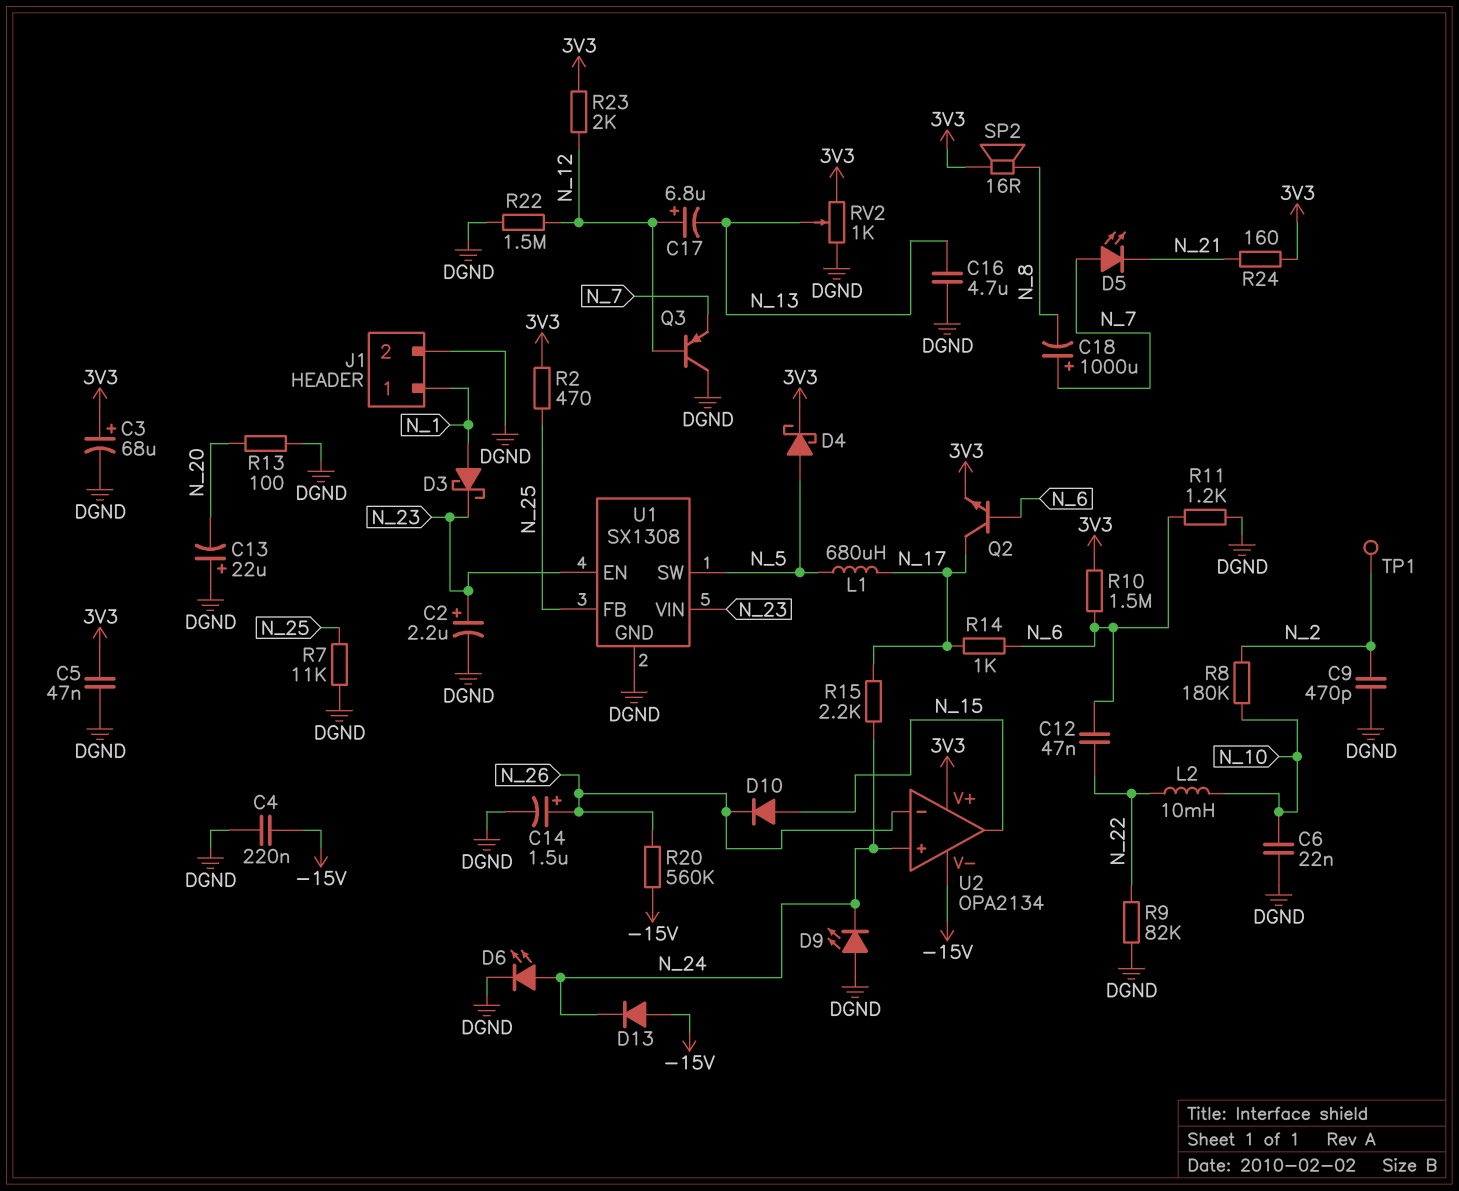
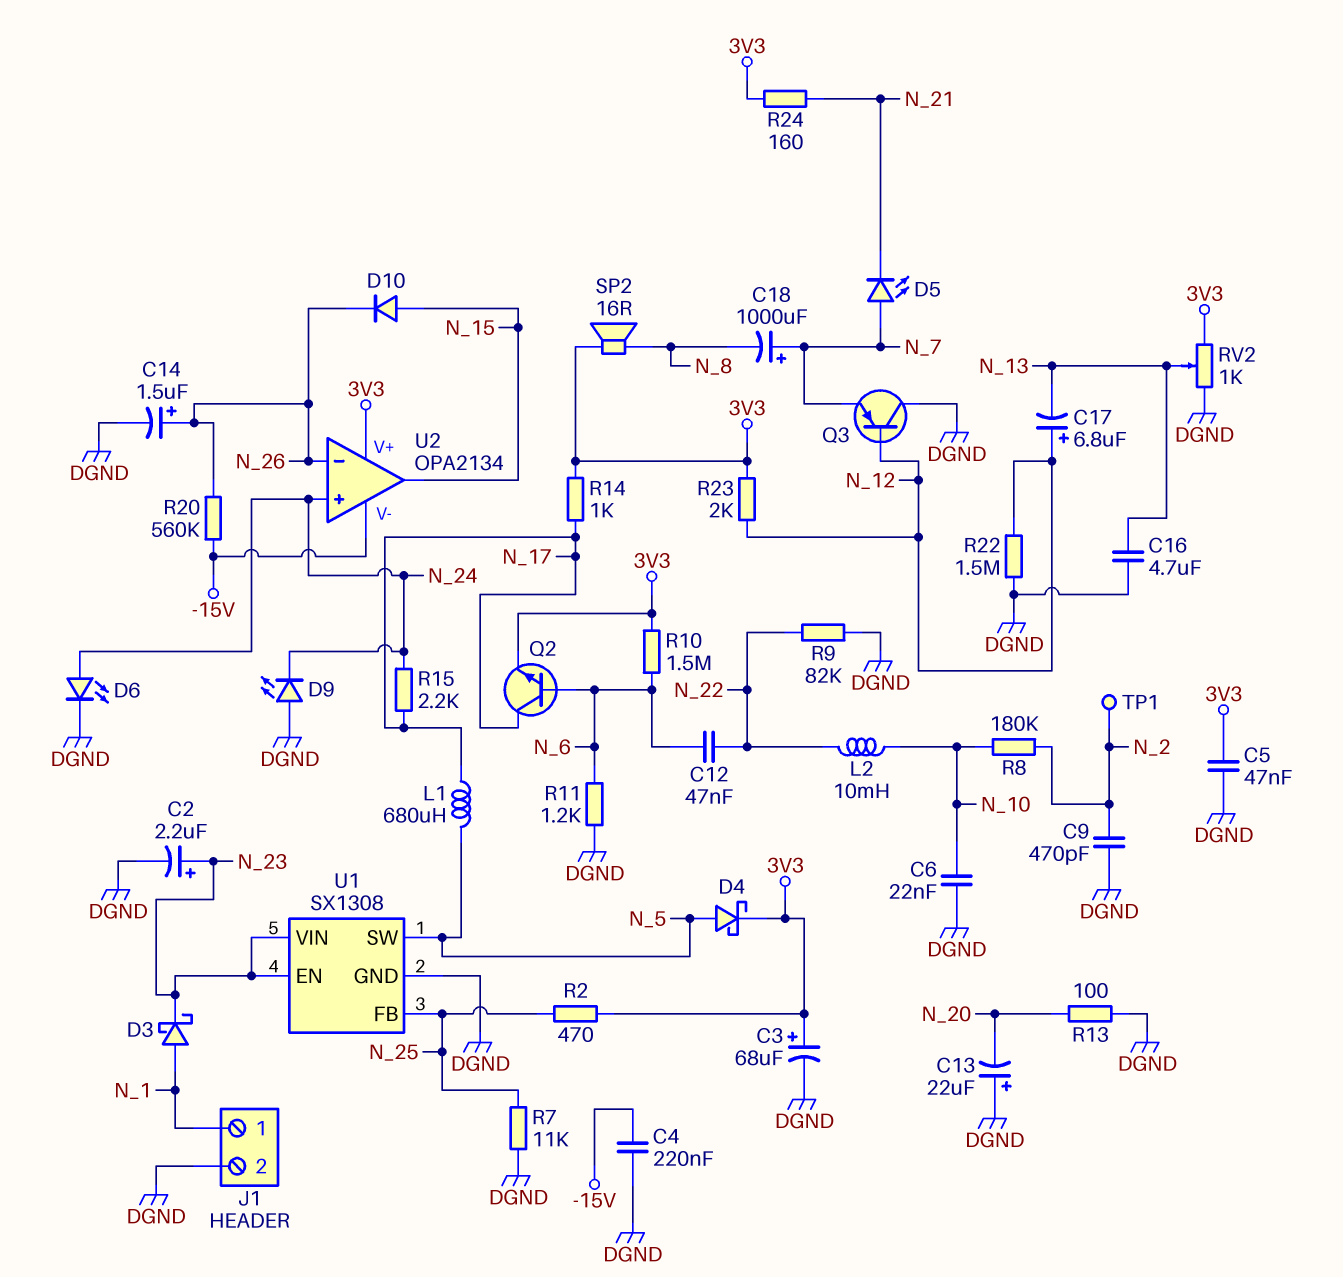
D13: diode (A -15V, K N_24) -> none
R14: 1k (N_6, N_17) -> 1k (3V3, N_17)

